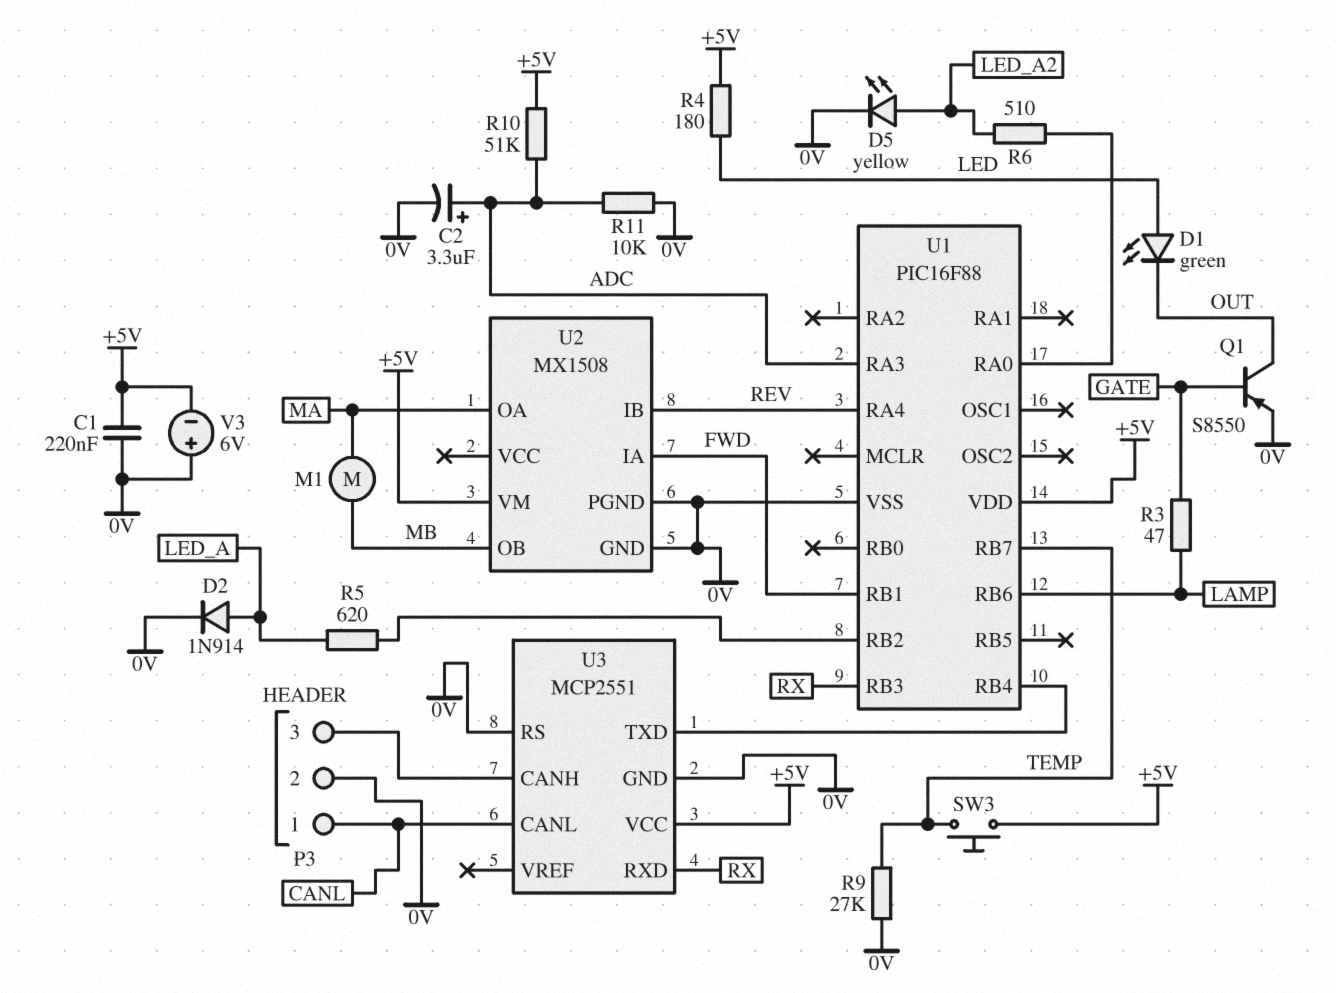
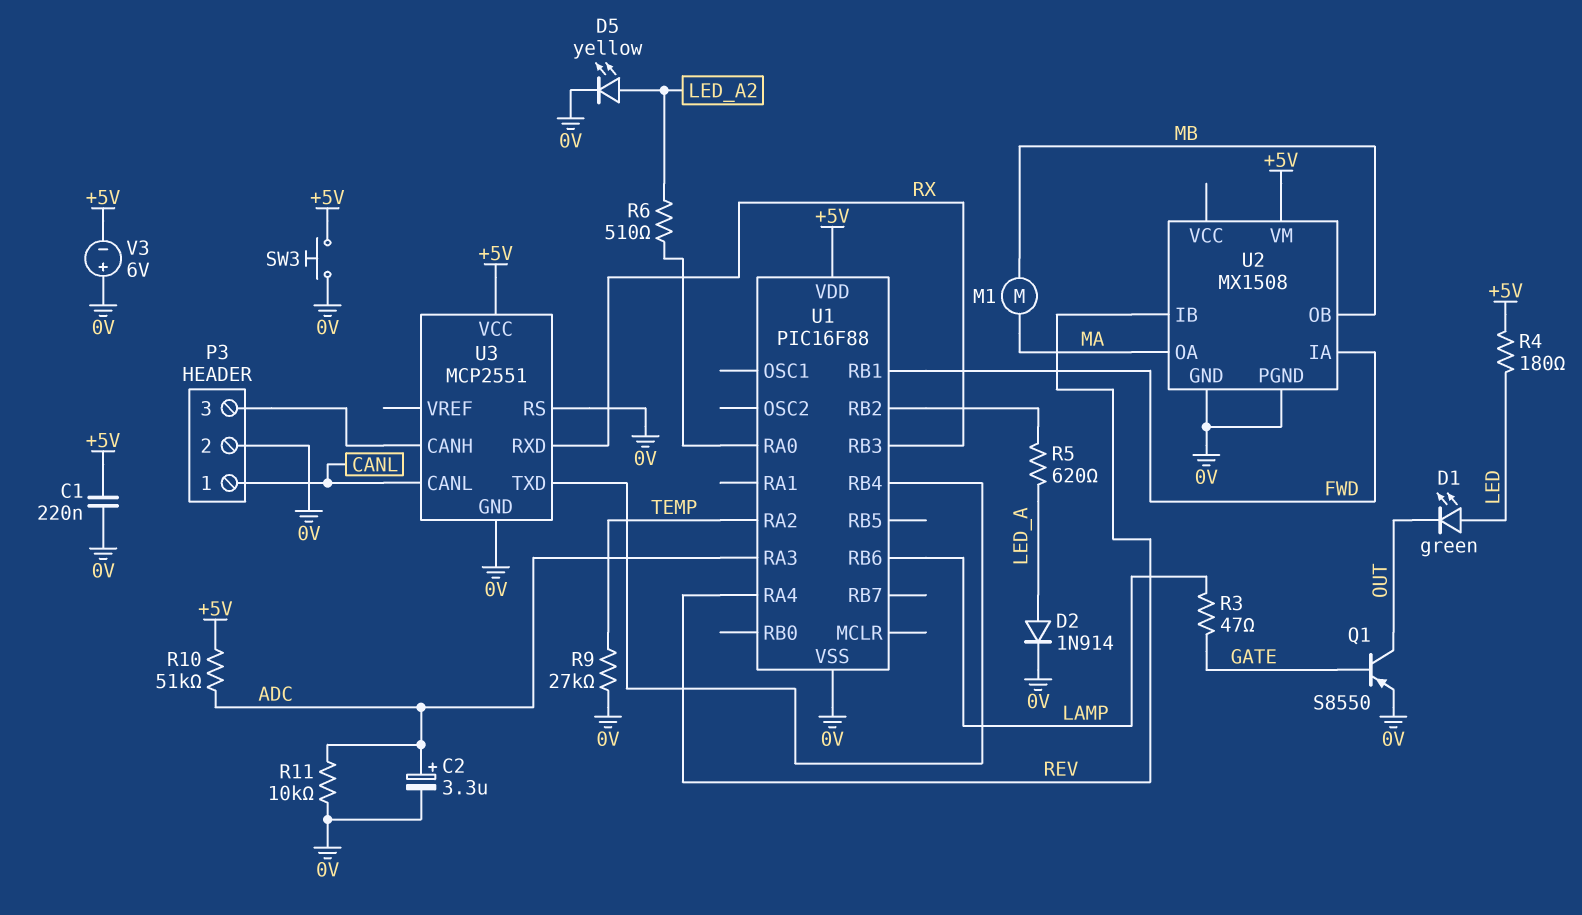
SW3: button (+5V, TEMP) -> button (+5V, 0V)
U1 pin RA2: none -> TEMP
U1 pin RB7: TEMP -> none

